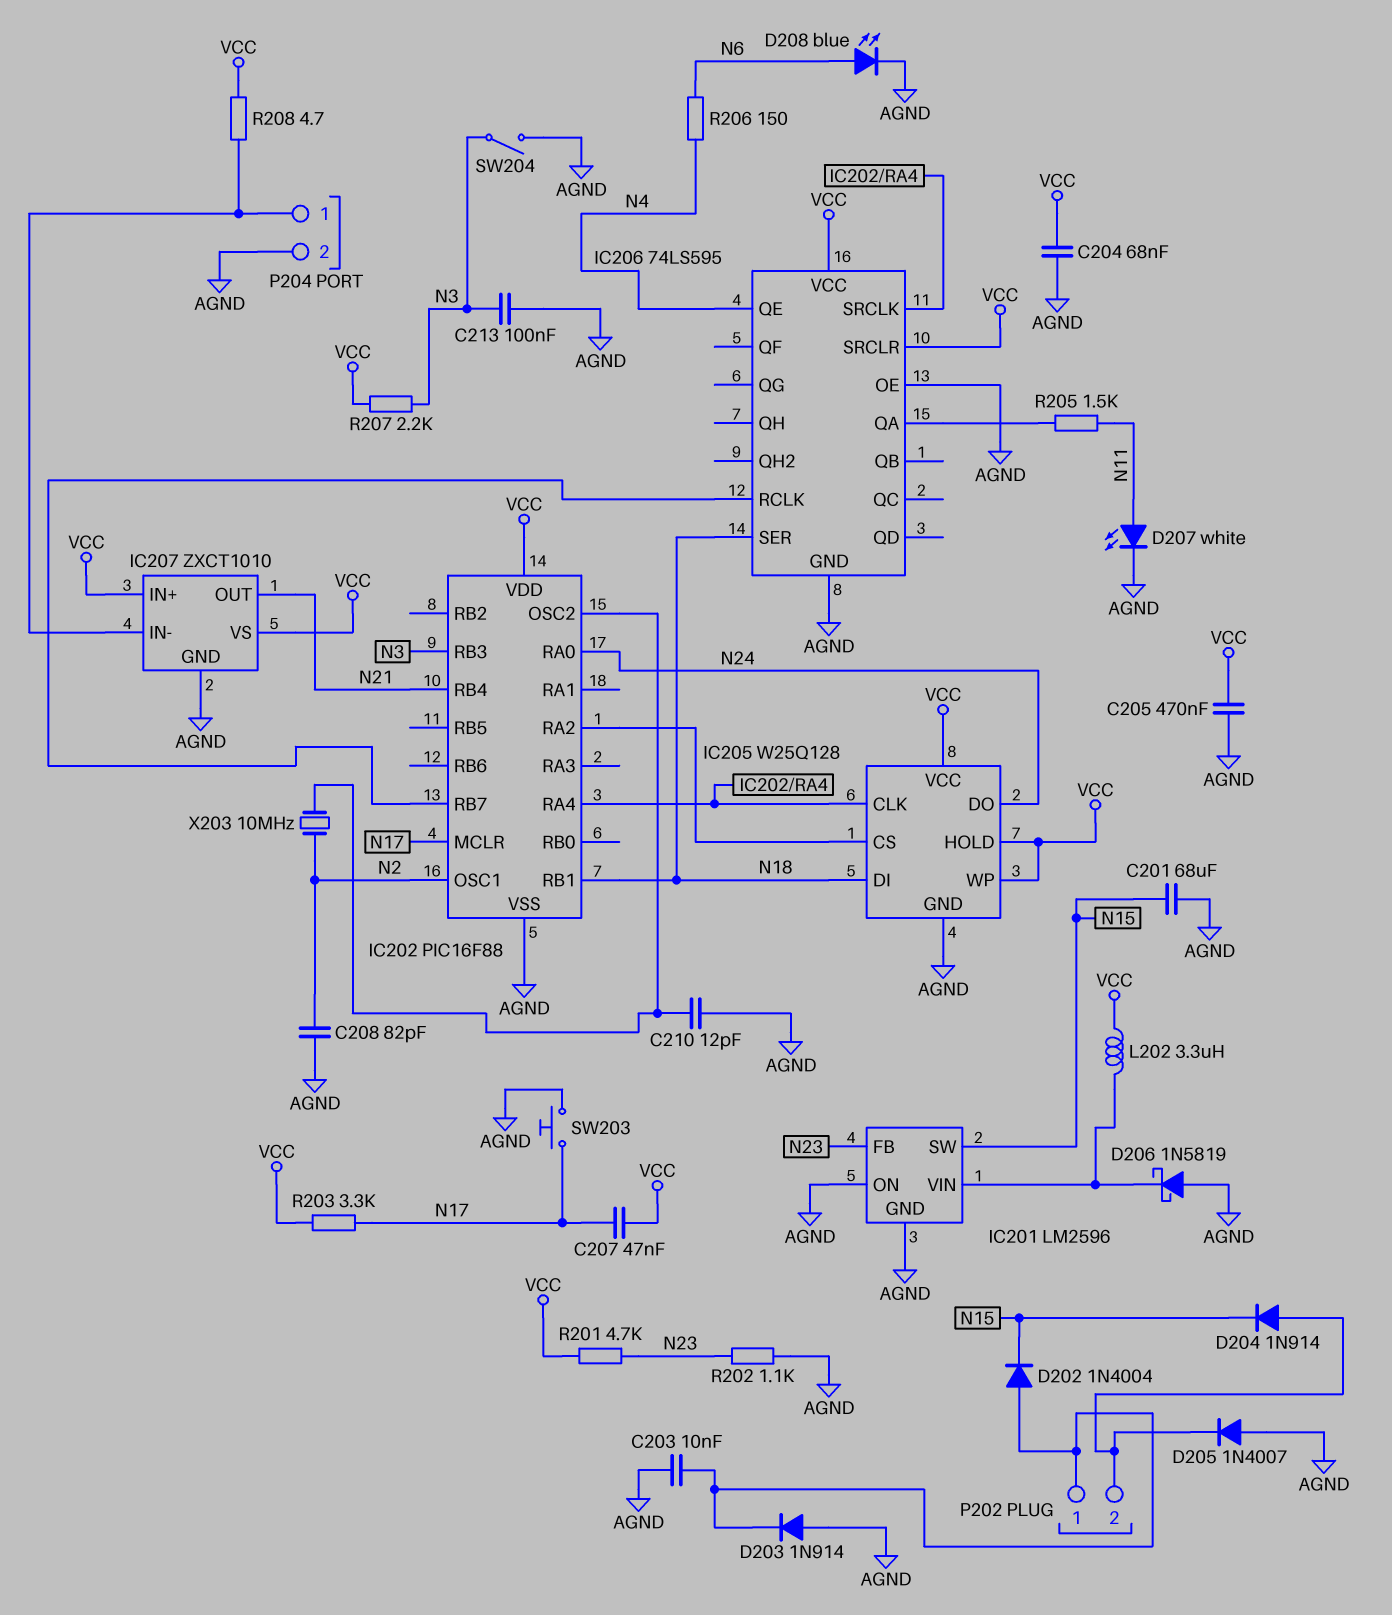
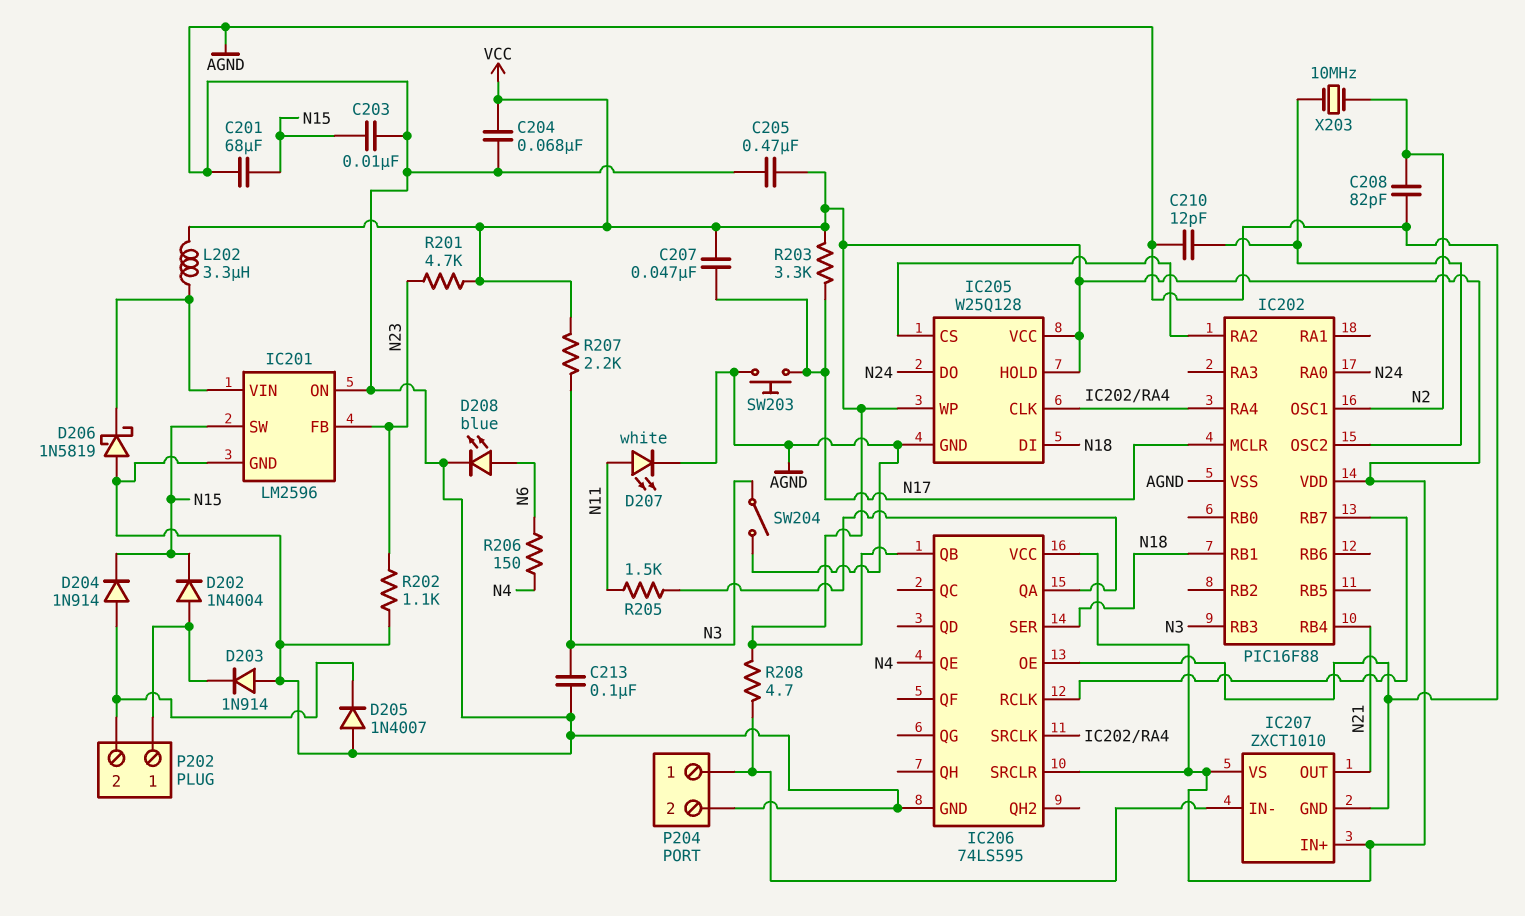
C203: 10nF (AGND, P202/1) -> 10nF (AGND, N15)
IC206 pin QB: none -> VCC

